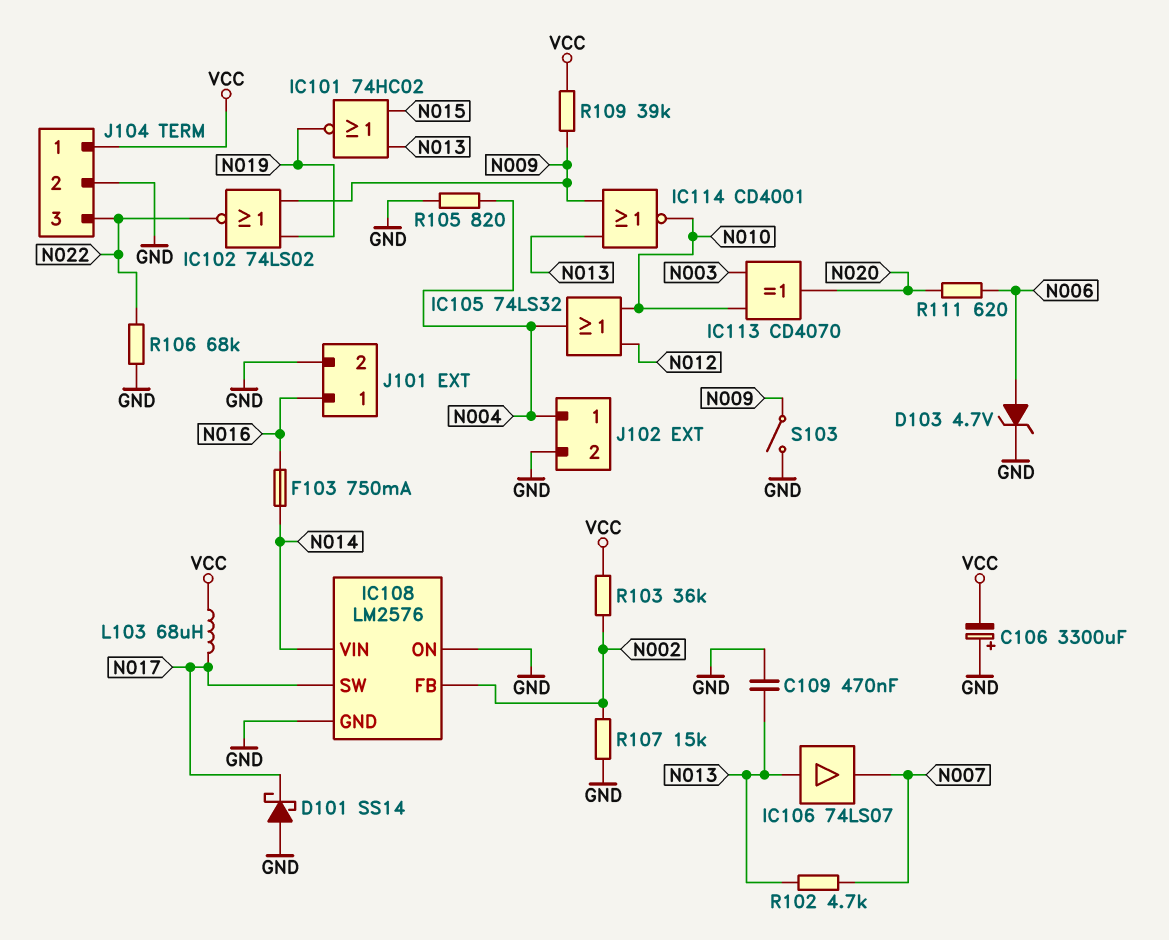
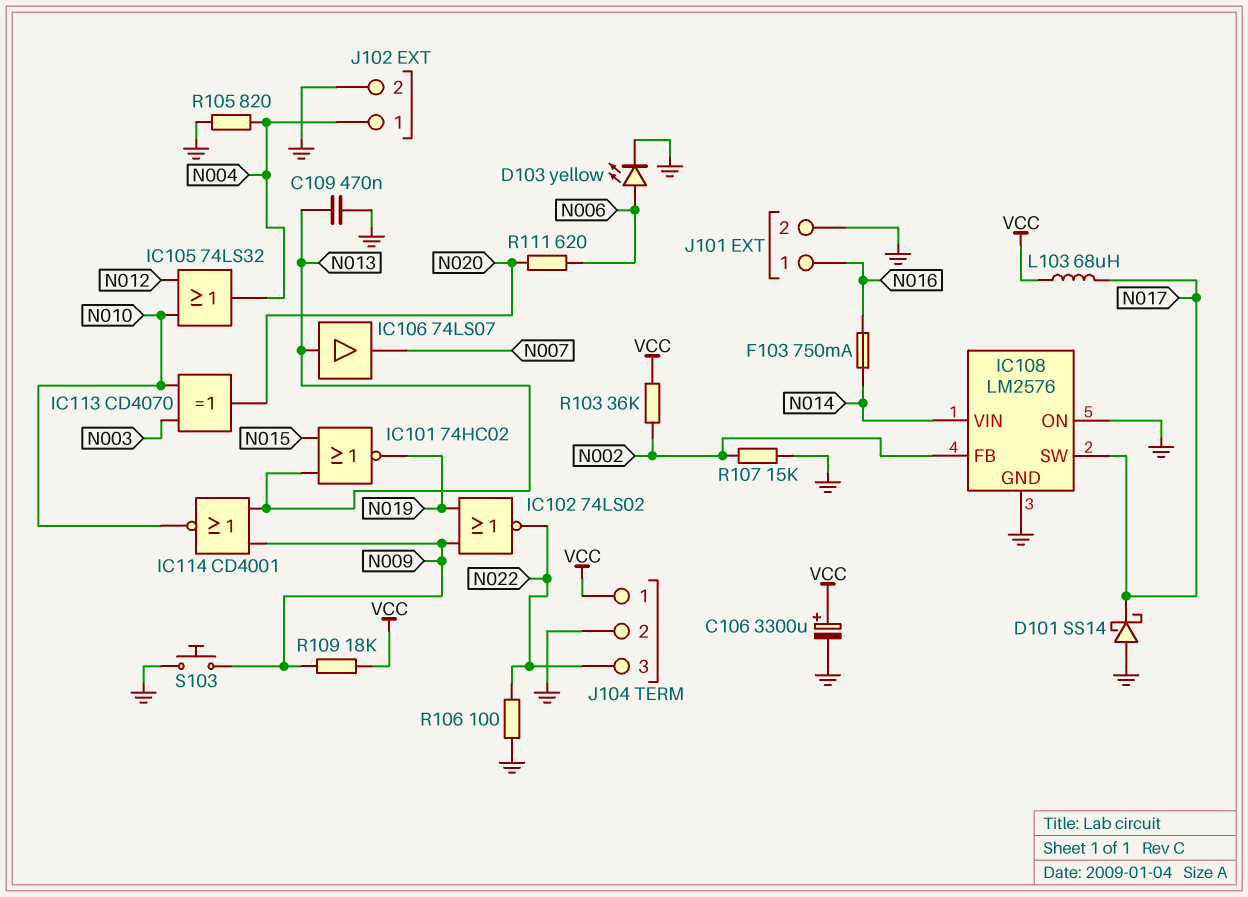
C106: 3300uF (plus GND, minus VCC) -> 3300uF (plus VCC, minus GND)
D103: zener 4.7V (A N006, K GND) -> LED yellow (A N006, K GND)
R102: 4.7k (N007, N013) -> none
R106: 68k (GND, N022) -> 100 (GND, N022)
R109: 39k (N009, VCC) -> 18k (N009, VCC)
S103: switch (GND, N009) -> button (GND, N009)

